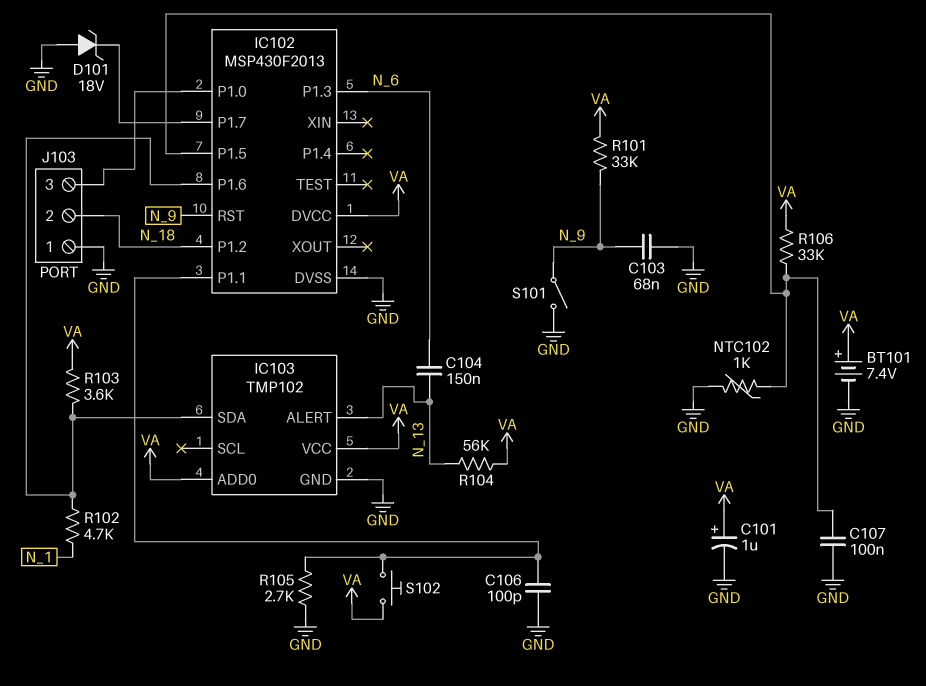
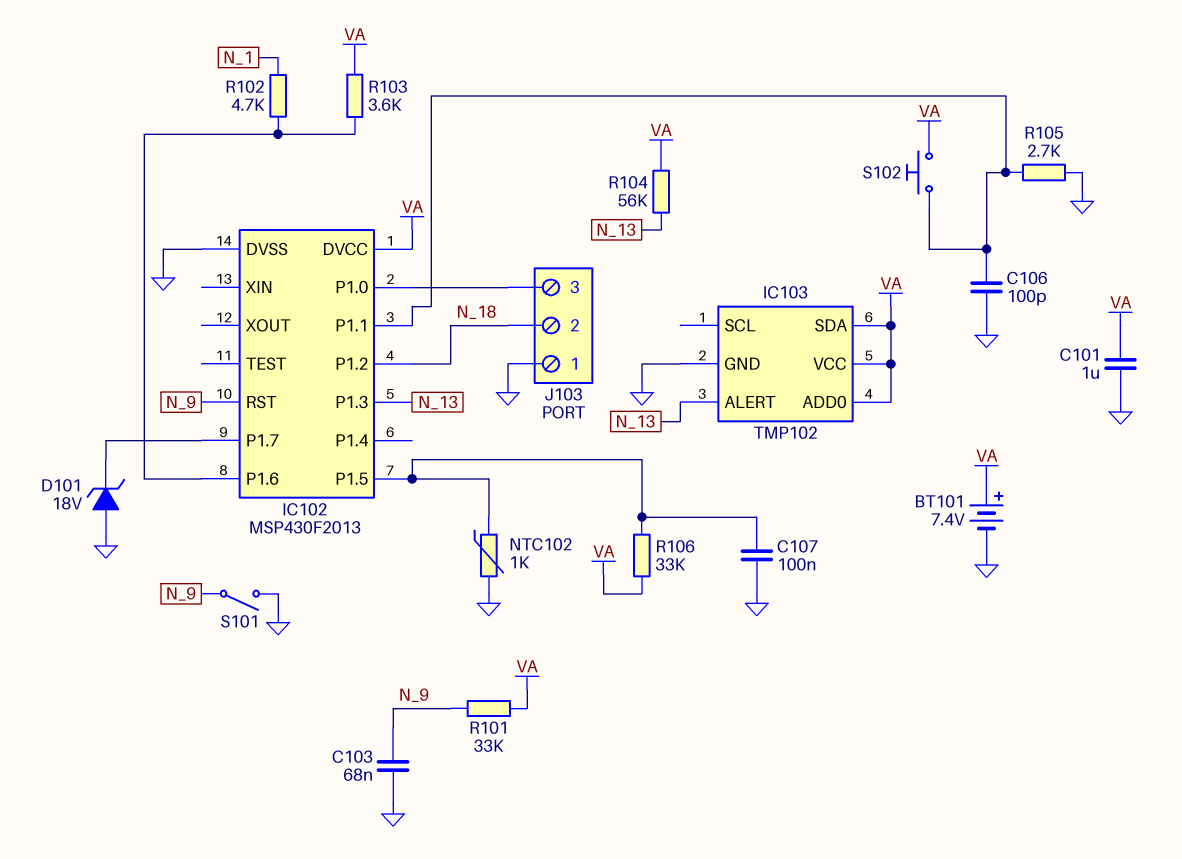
C101: 1uF (plus VA, minus GND) -> 1uF (GND, VA)
C104: 150nF (N_6, N_13) -> none
IC102 pin P1.3: N_6 -> N_13
IC103 pin SDA: IC102/P1.6 -> VA

